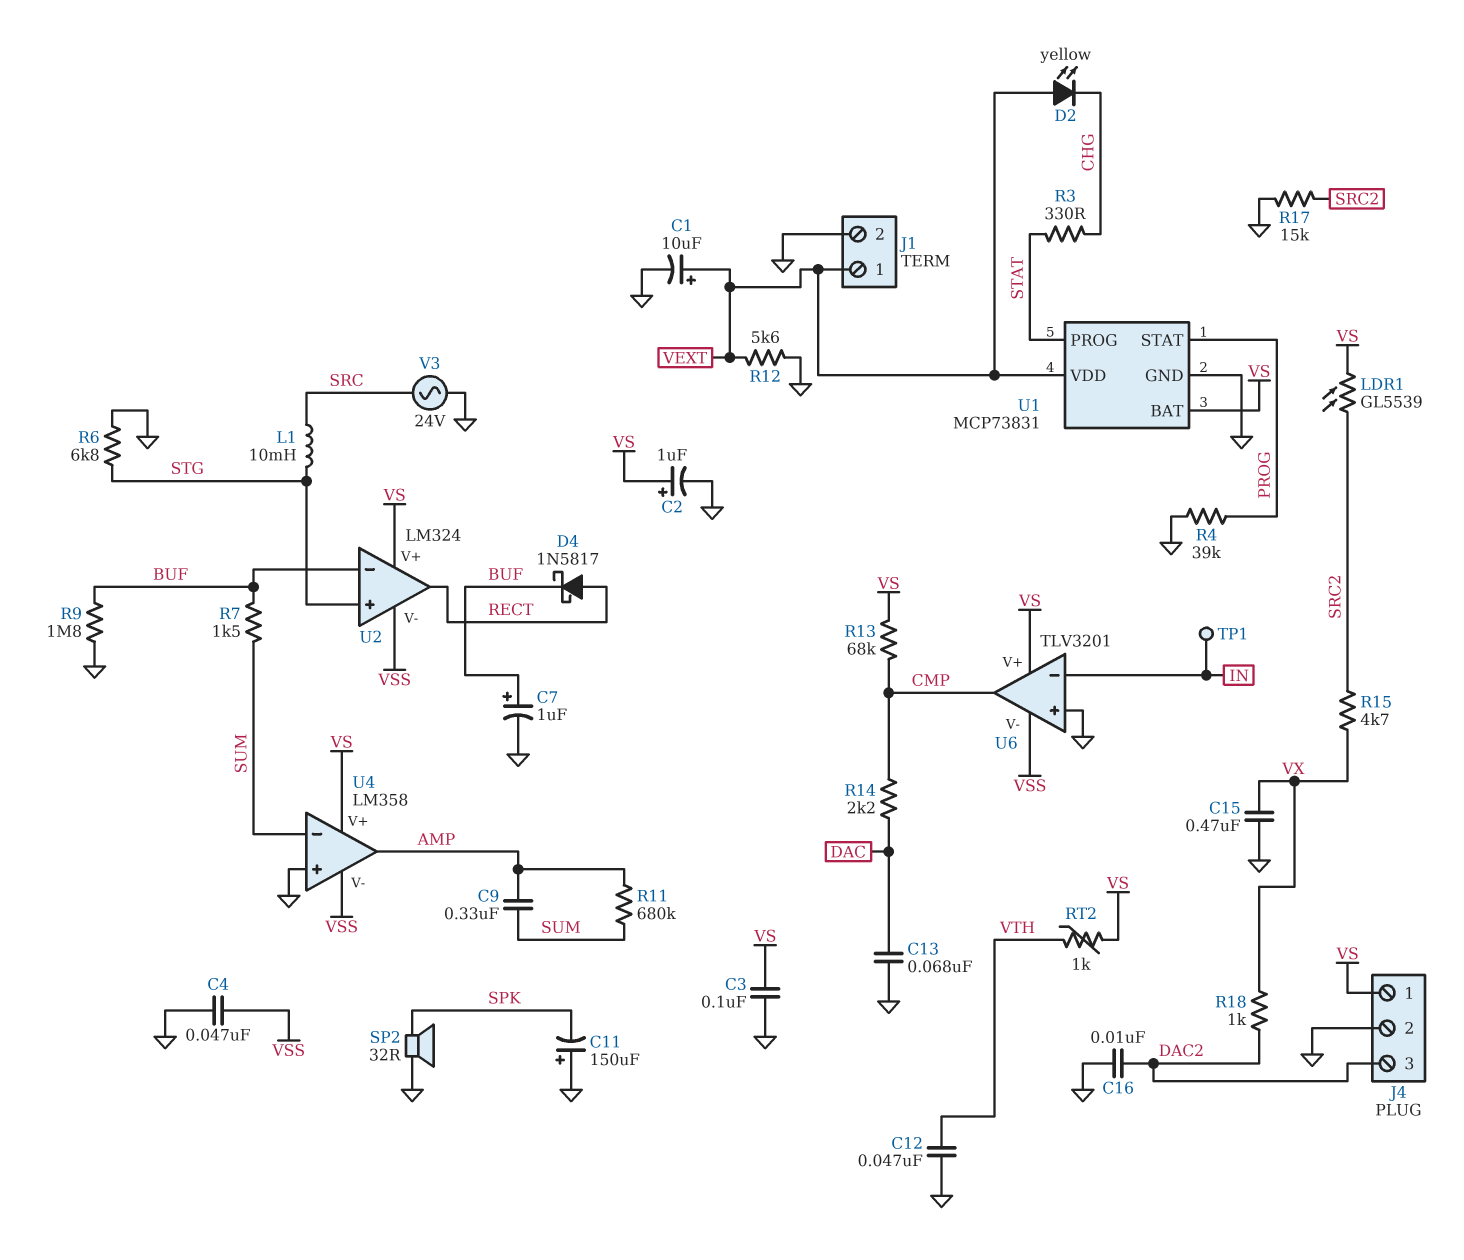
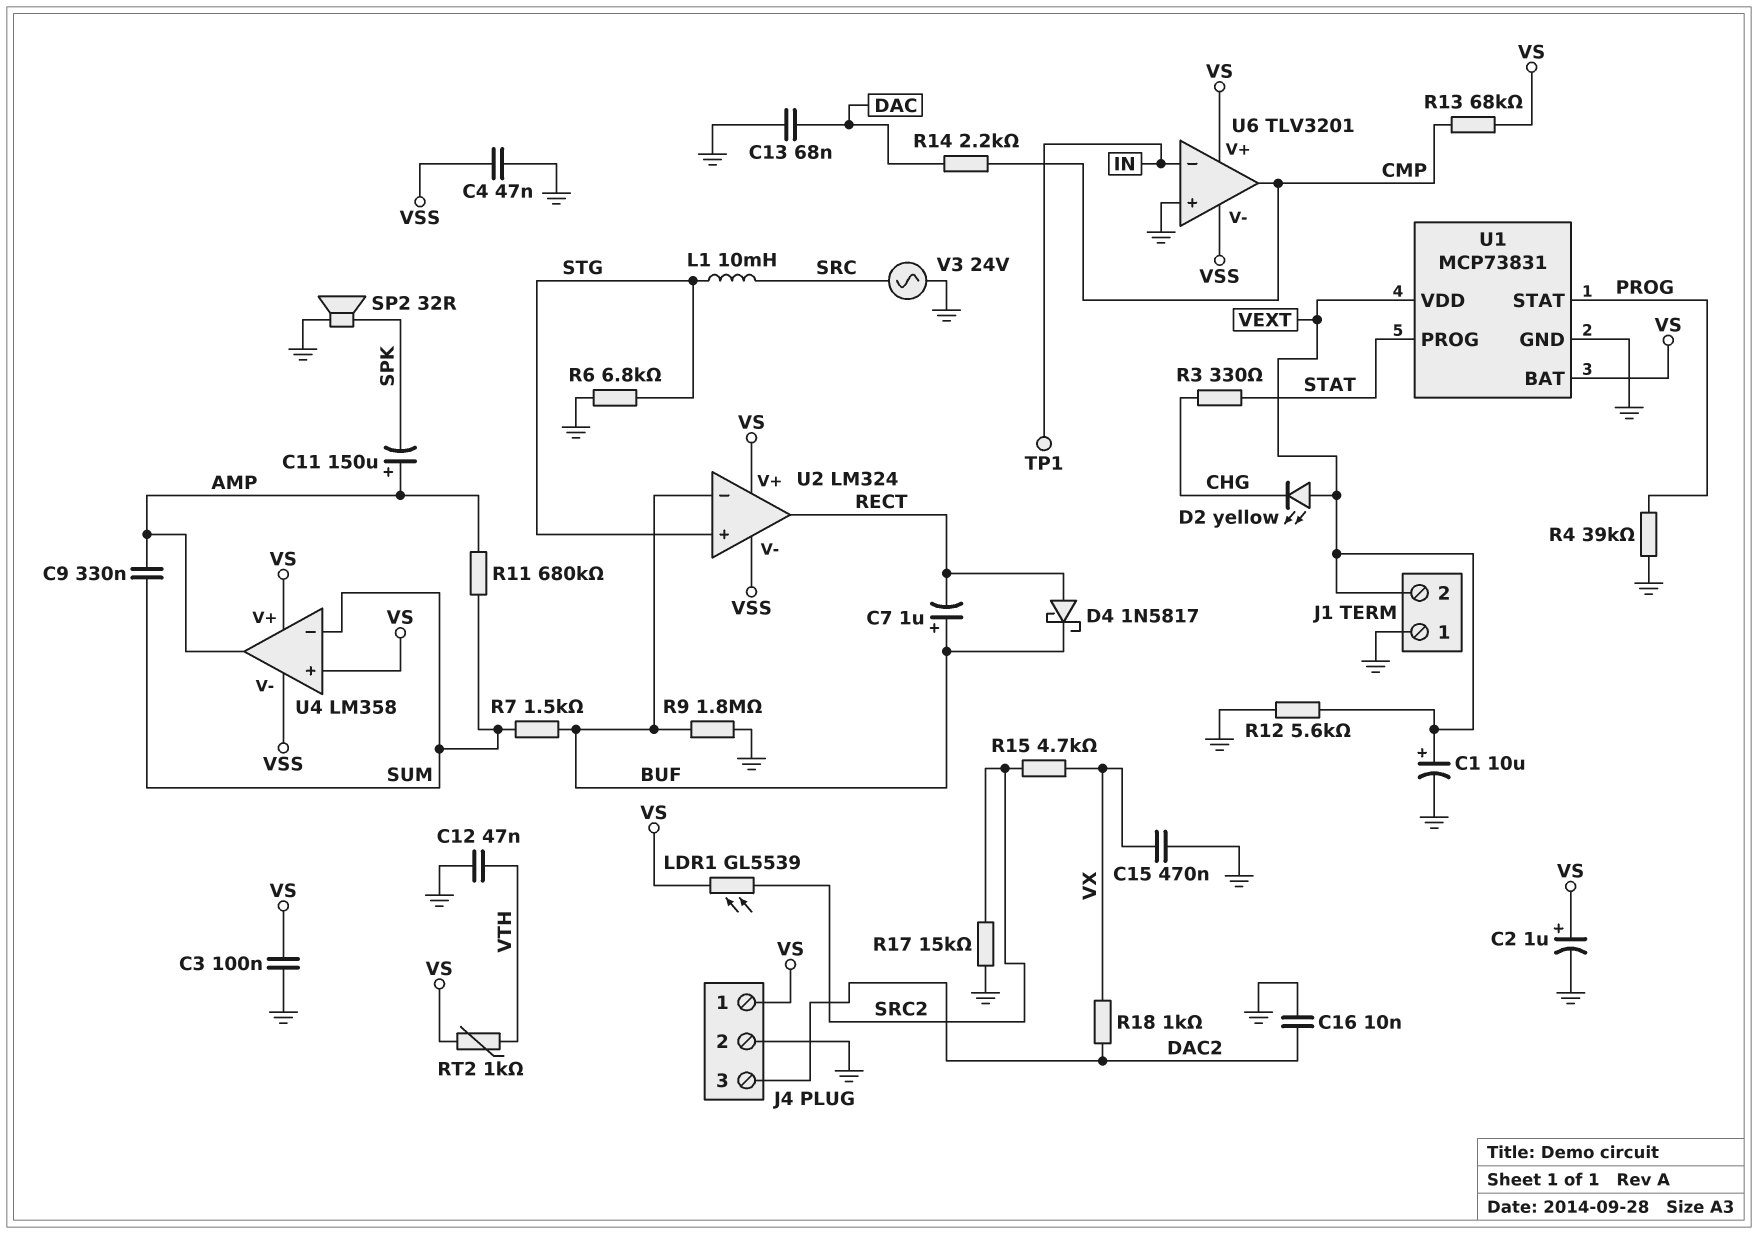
C7: 1uF (plus BUF, minus GND) -> 1uF (plus BUF, minus RECT)
C11: 150uF (plus GND, minus SPK) -> 150uF (plus AMP, minus SPK)
J1 pin 1: VEXT -> GND
J1 pin 2: GND -> VEXT
U4 pin in+: GND -> VS

